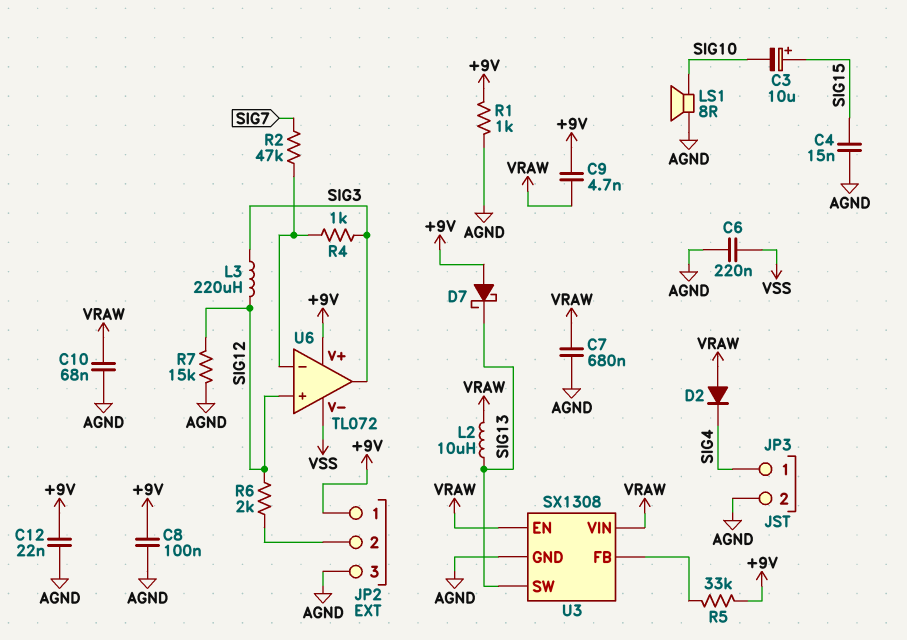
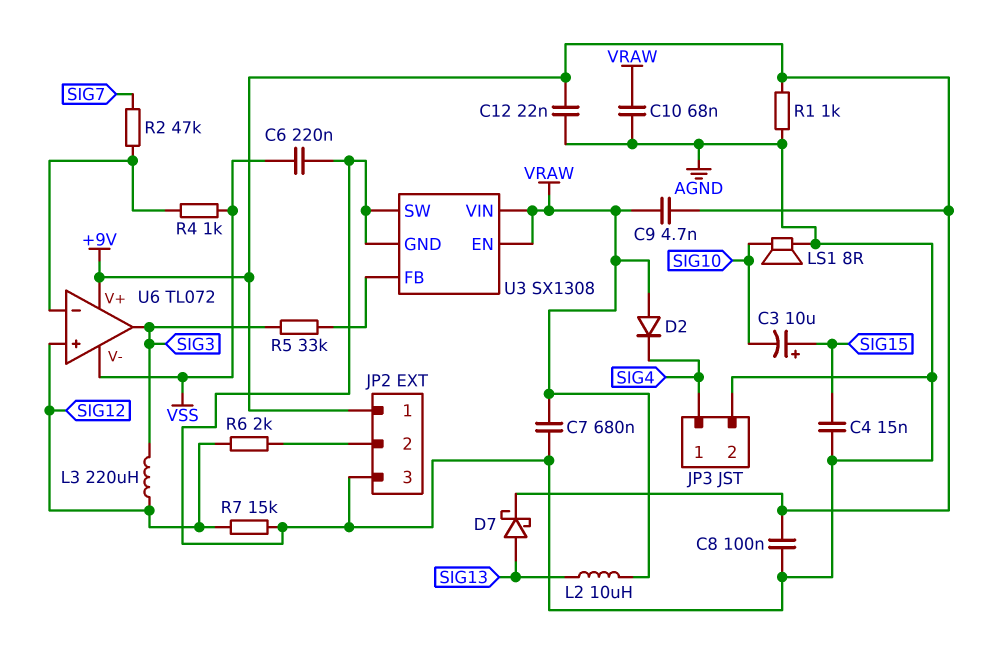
D7: schottky (A +9V, K SIG13) -> schottky (A SIG13, K +9V)
R4: 1k (SIG3, U6/in-) -> 1k (U6/in-, VSS)
R5: 33k (+9V, U3/FB) -> 33k (SIG3, U3/FB)
U3 pin SW: SIG13 -> AGND

